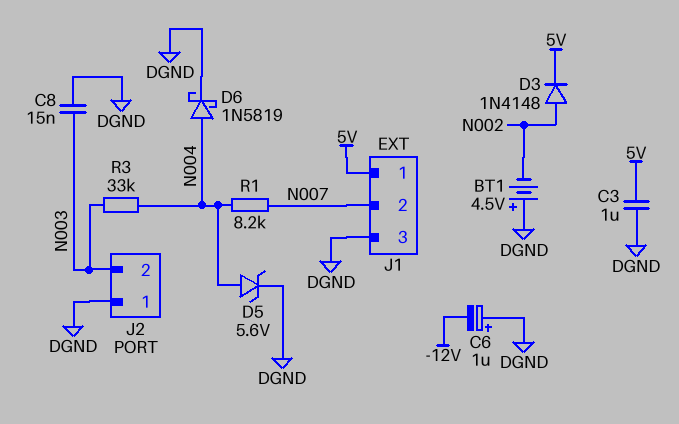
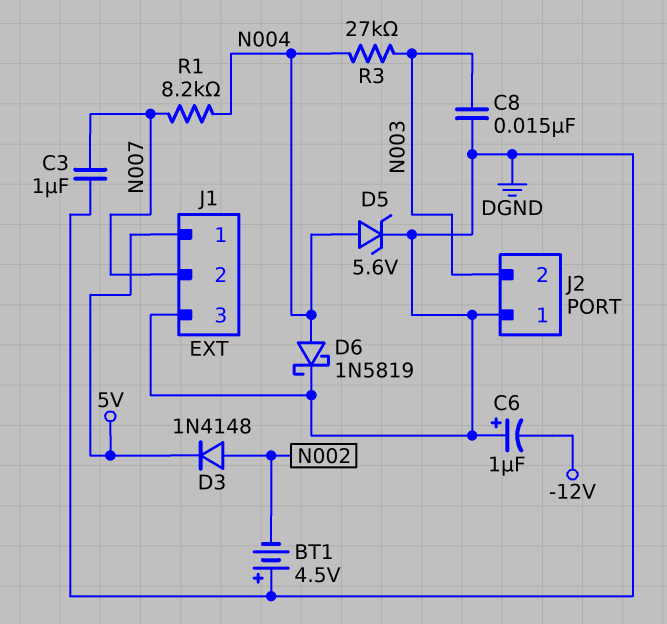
C3: 1uF (5V, DGND) -> 1uF (DGND, N007)
R3: 33k (N003, N004) -> 27k (N003, N004)

